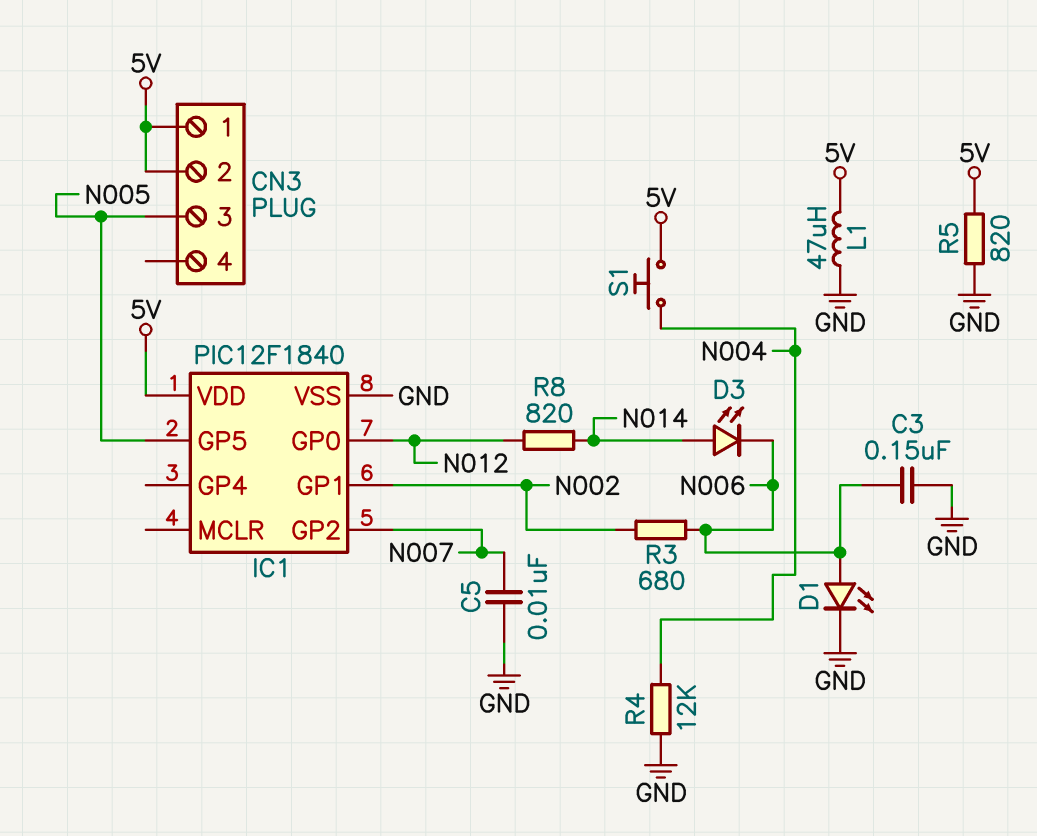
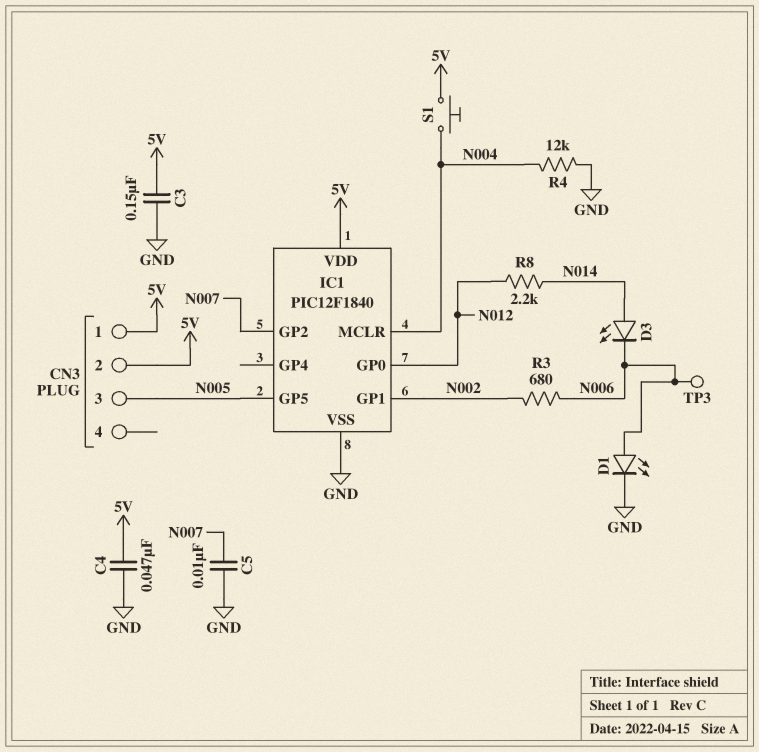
C3: 150nF (GND, N006) -> 150nF (5V, GND)
C4: none -> 47nF (5V, GND)
IC1 pin MCLR: none -> N004
L1: 47uH (5V, GND) -> none
R5: 820 (5V, GND) -> none
R8: 820 (N012, N014) -> 2.2k (N012, N014)
TP3: none -> test point (N006)

